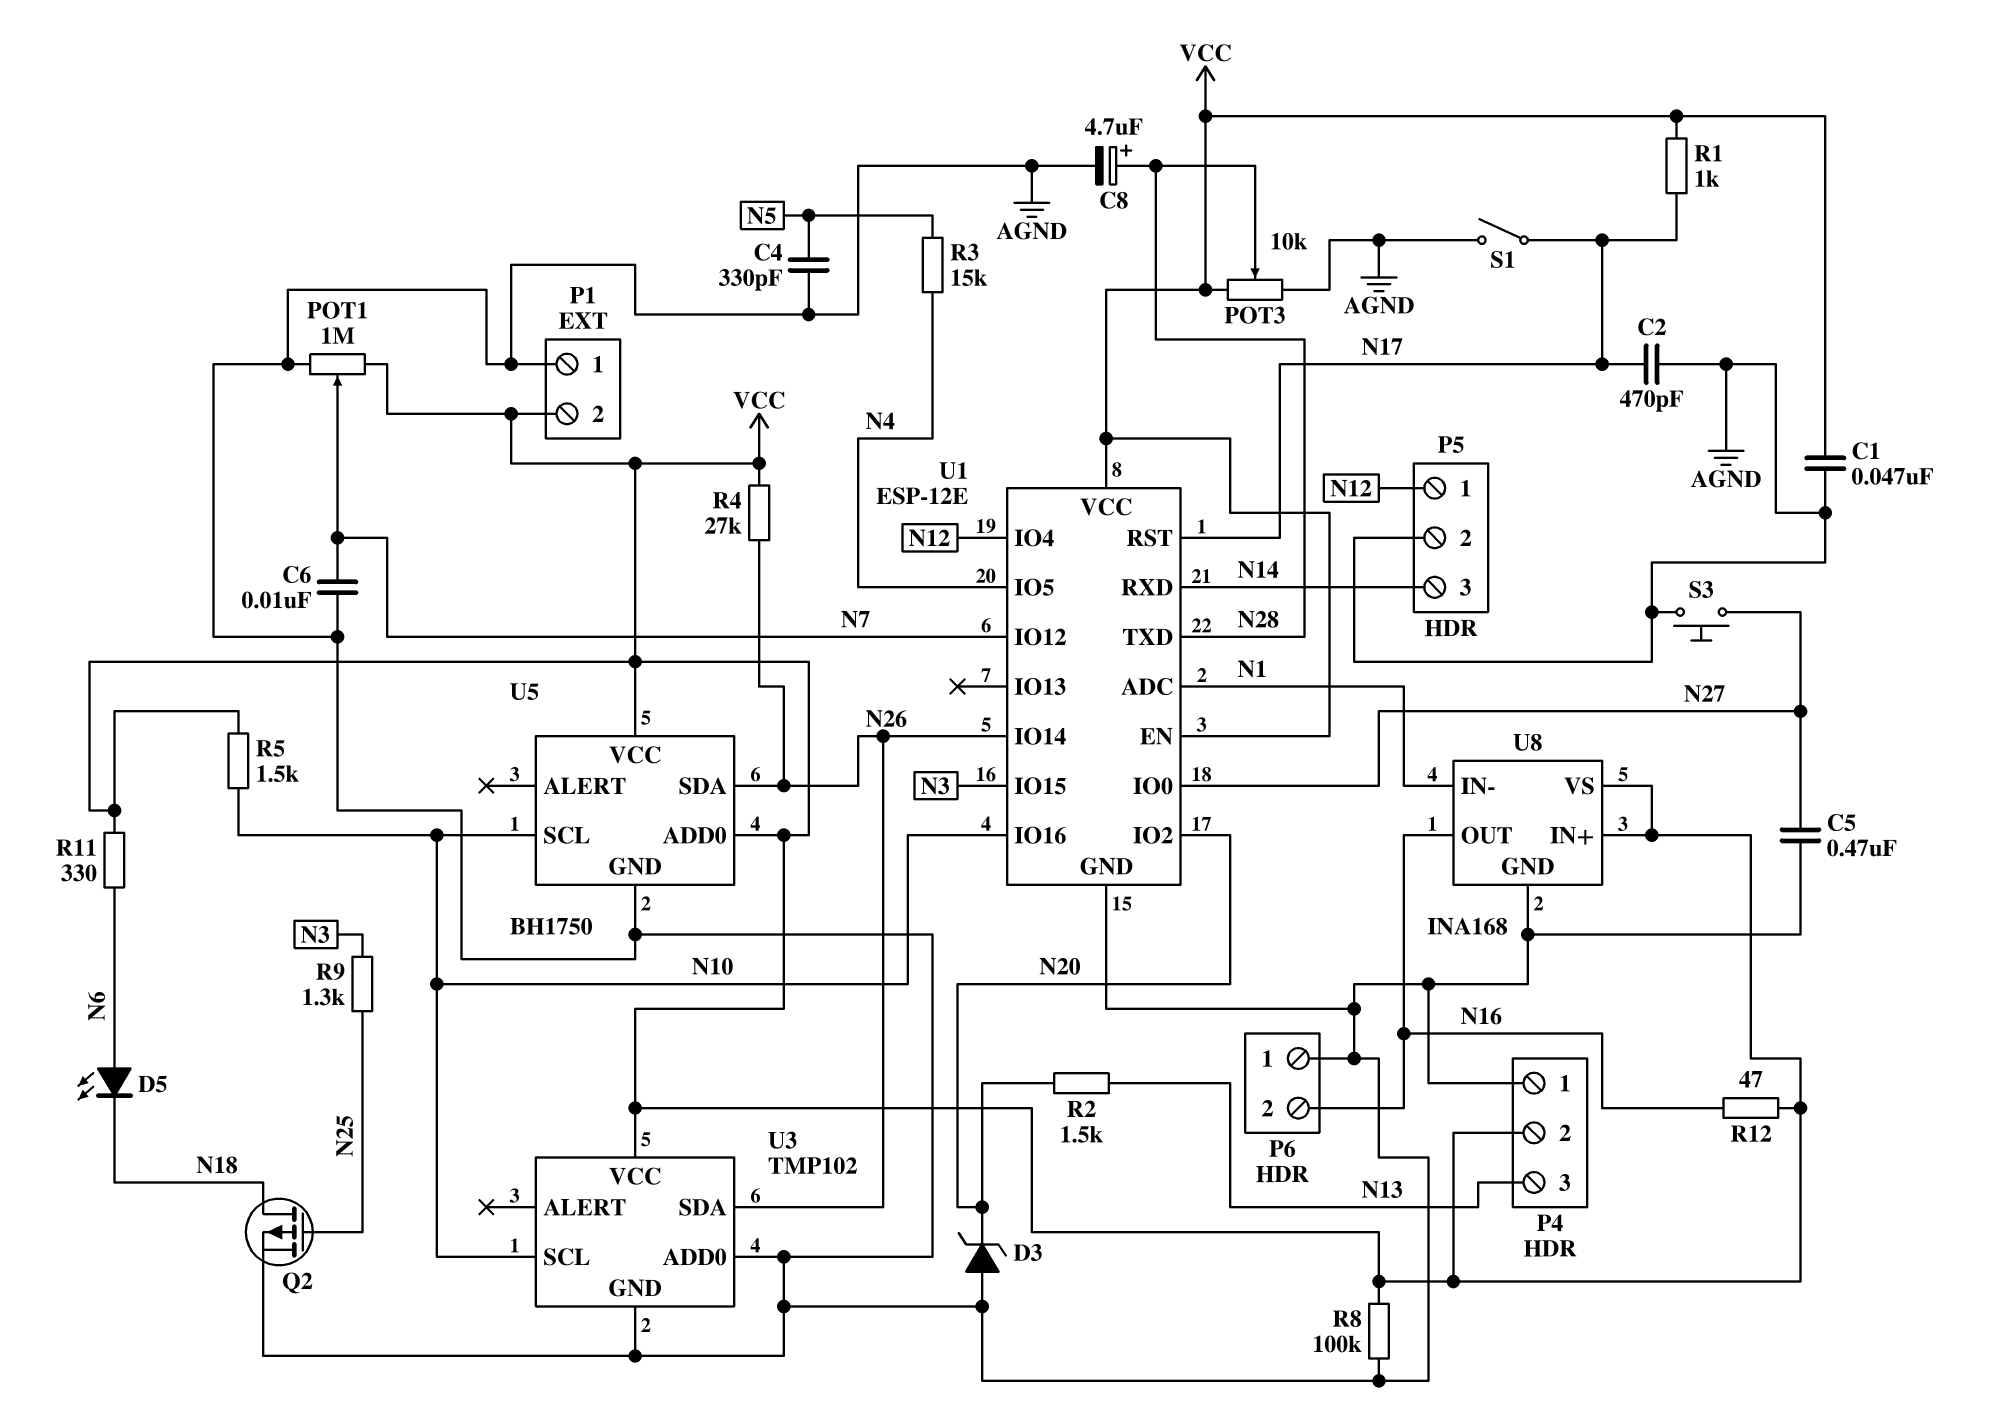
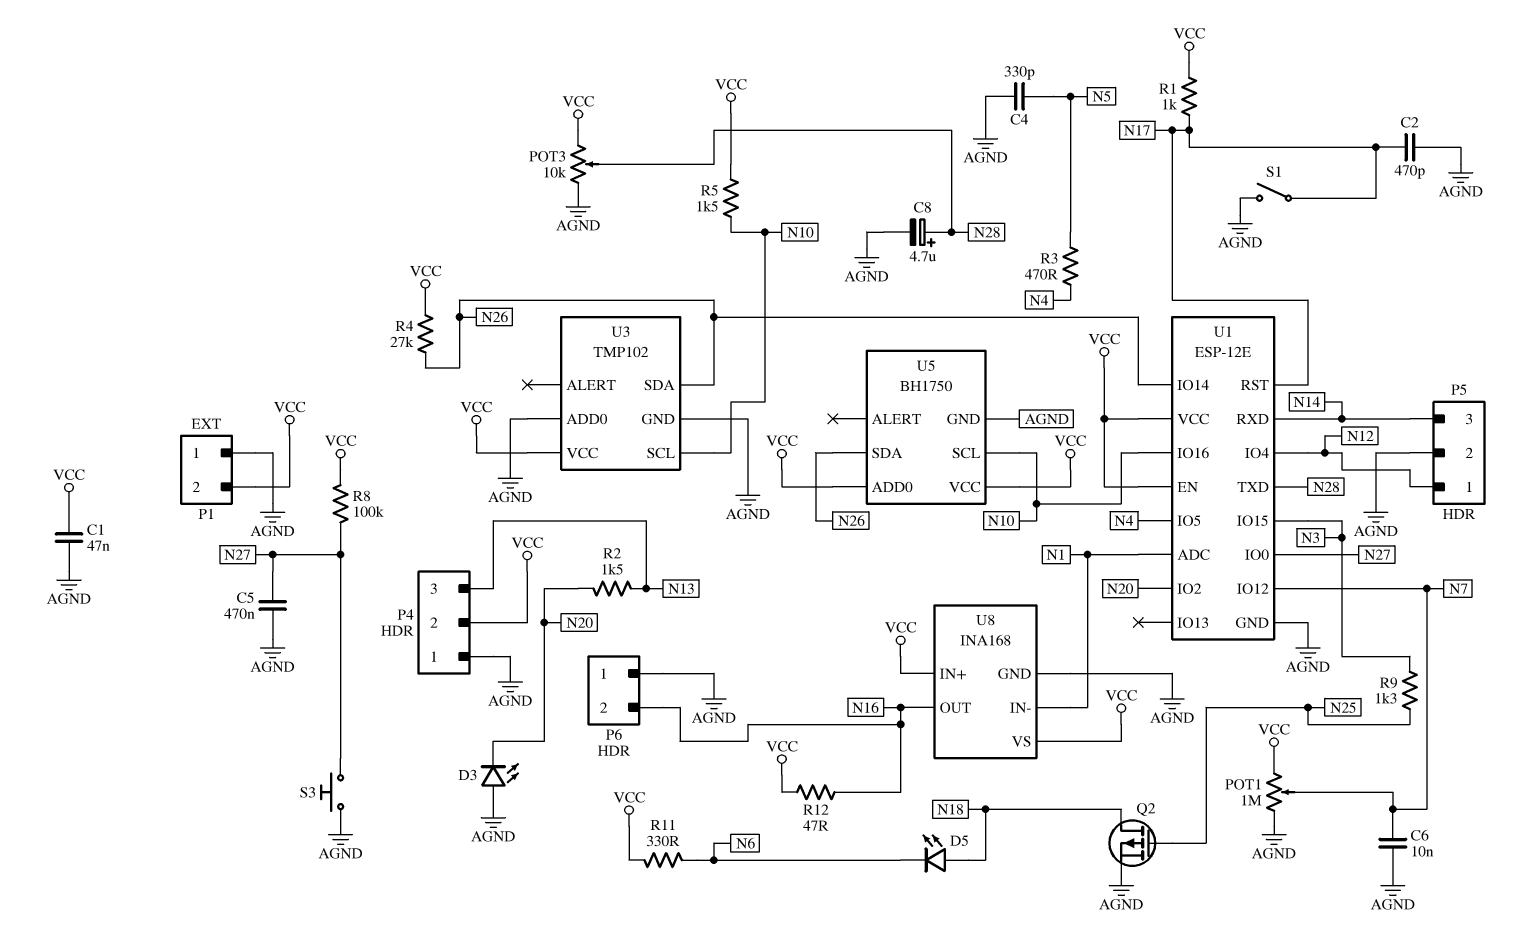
D3: zener (A AGND, K N20) -> LED (A AGND, K N20)
D5: LED (A N6, K N18) -> LED (A N18, K N6)
R3: 15k (N4, N5) -> 470 (N4, N5)
R8: 100k (AGND, VCC) -> 100k (N27, VCC)

